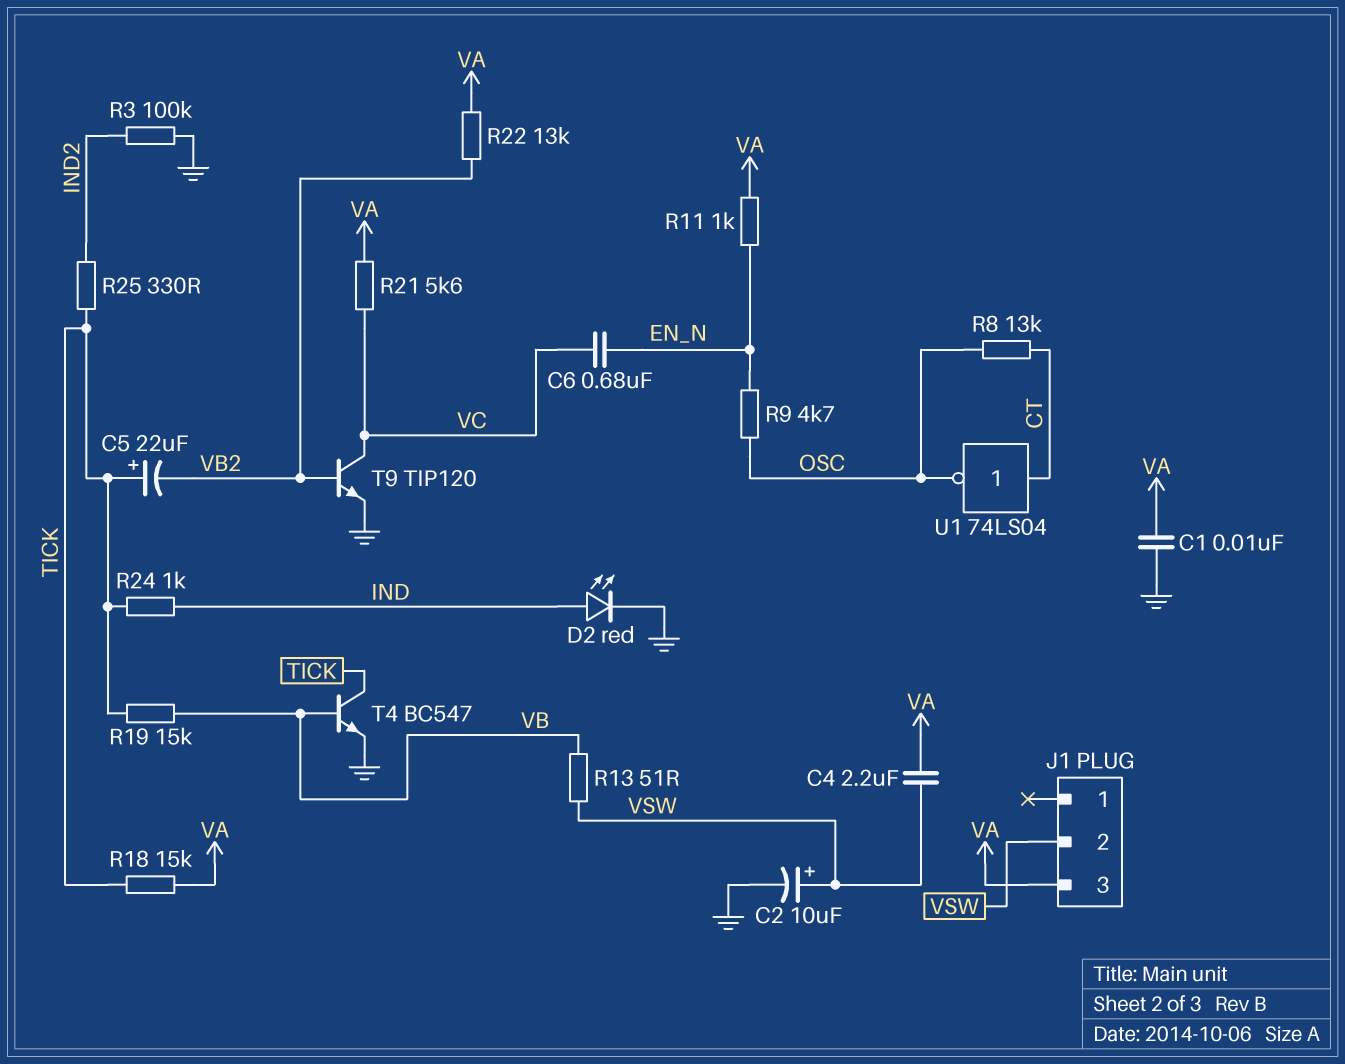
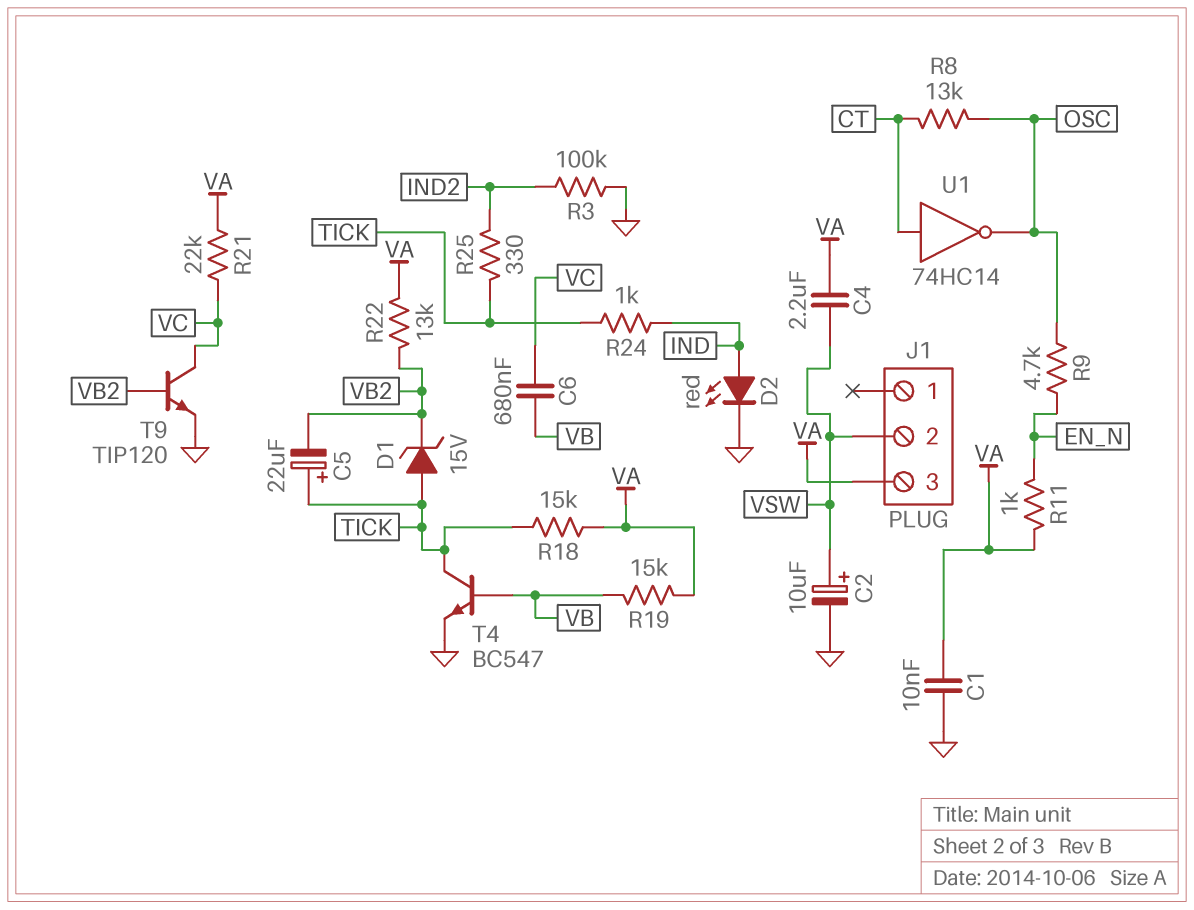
C6: 680nF (EN_N, VC) -> 680nF (VB, VC)
D1: none -> zener 15V (A TICK, K VB2)
R13: 51 (VB, VSW) -> none
R19: 15k (TICK, VB) -> 15k (VA, VB)
R21: 5.6k (VA, VC) -> 22k (VA, VC)
U1: NOT 74LS04 (in CT, out OSC) -> NOT 74HC14 (in CT, out OSC)

